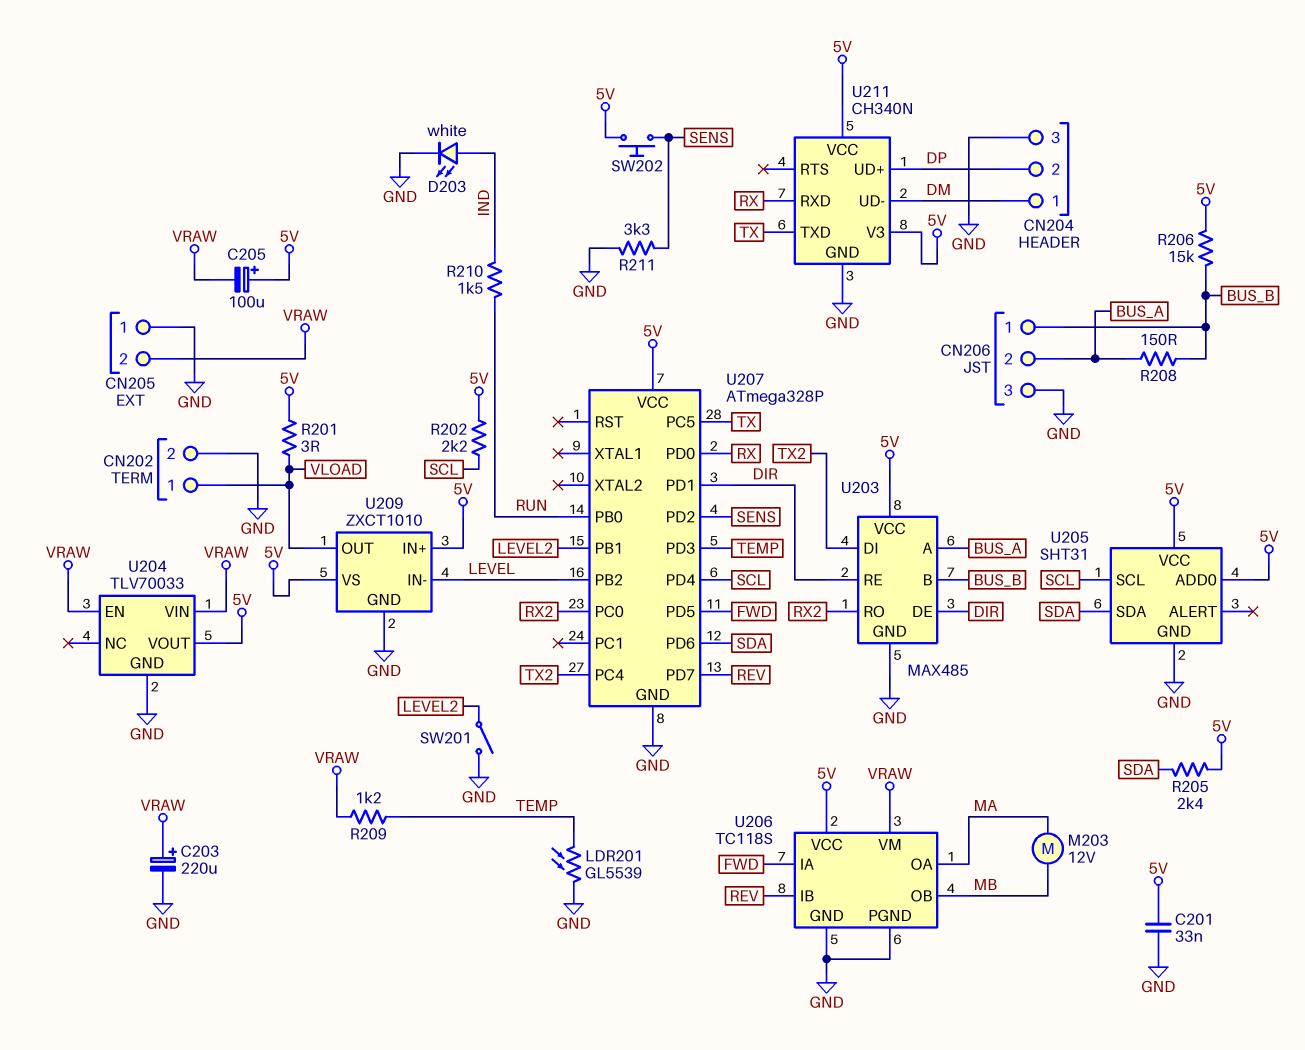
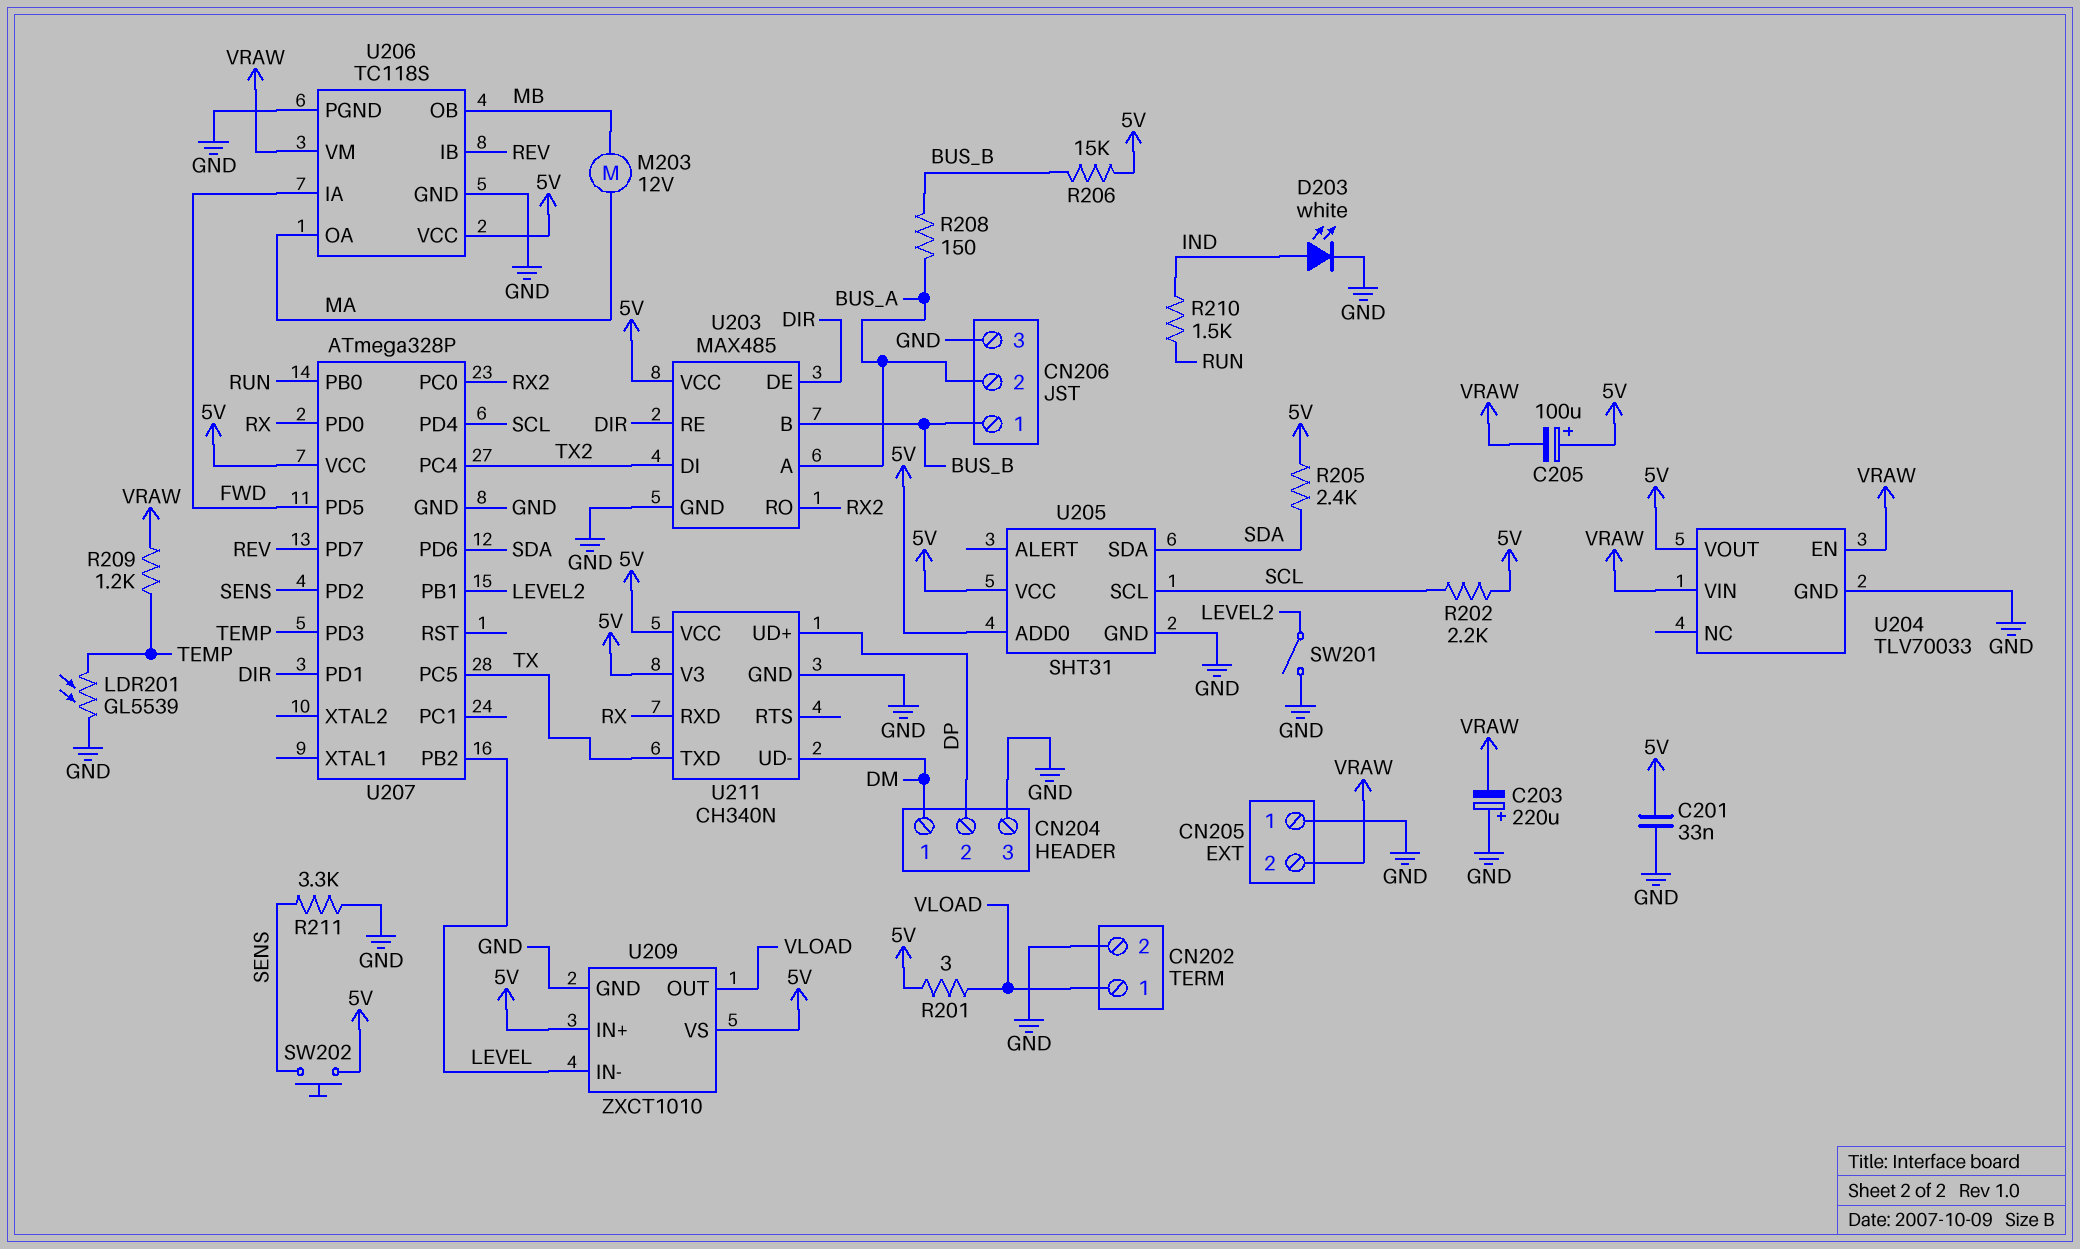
C203: 220uF (plus VRAW, minus GND) -> 220uF (plus GND, minus VRAW)

